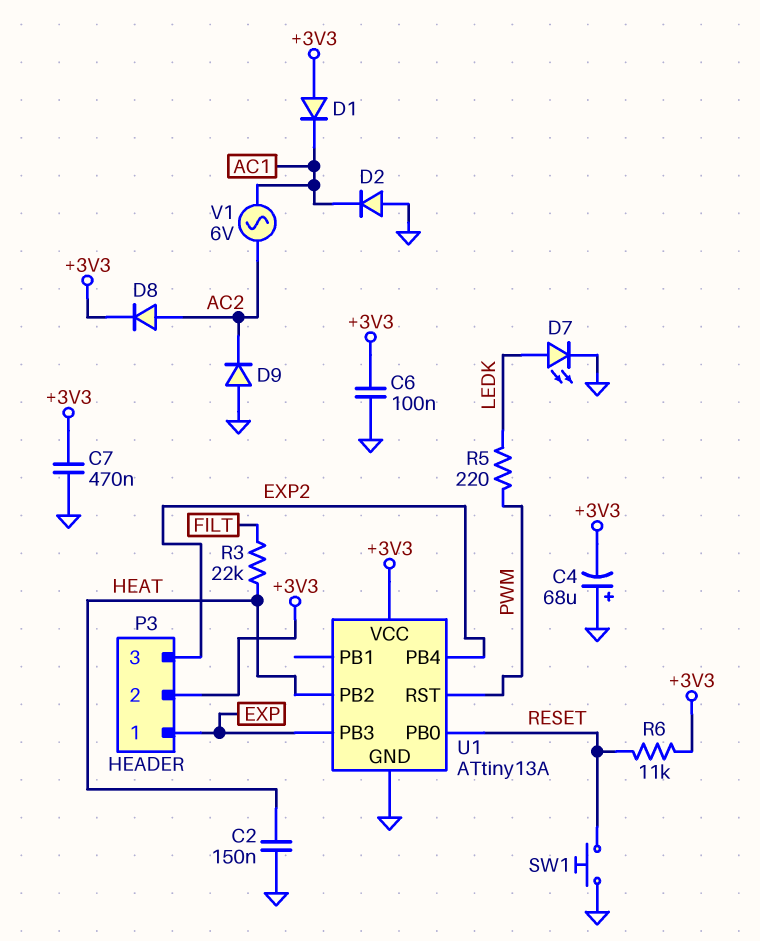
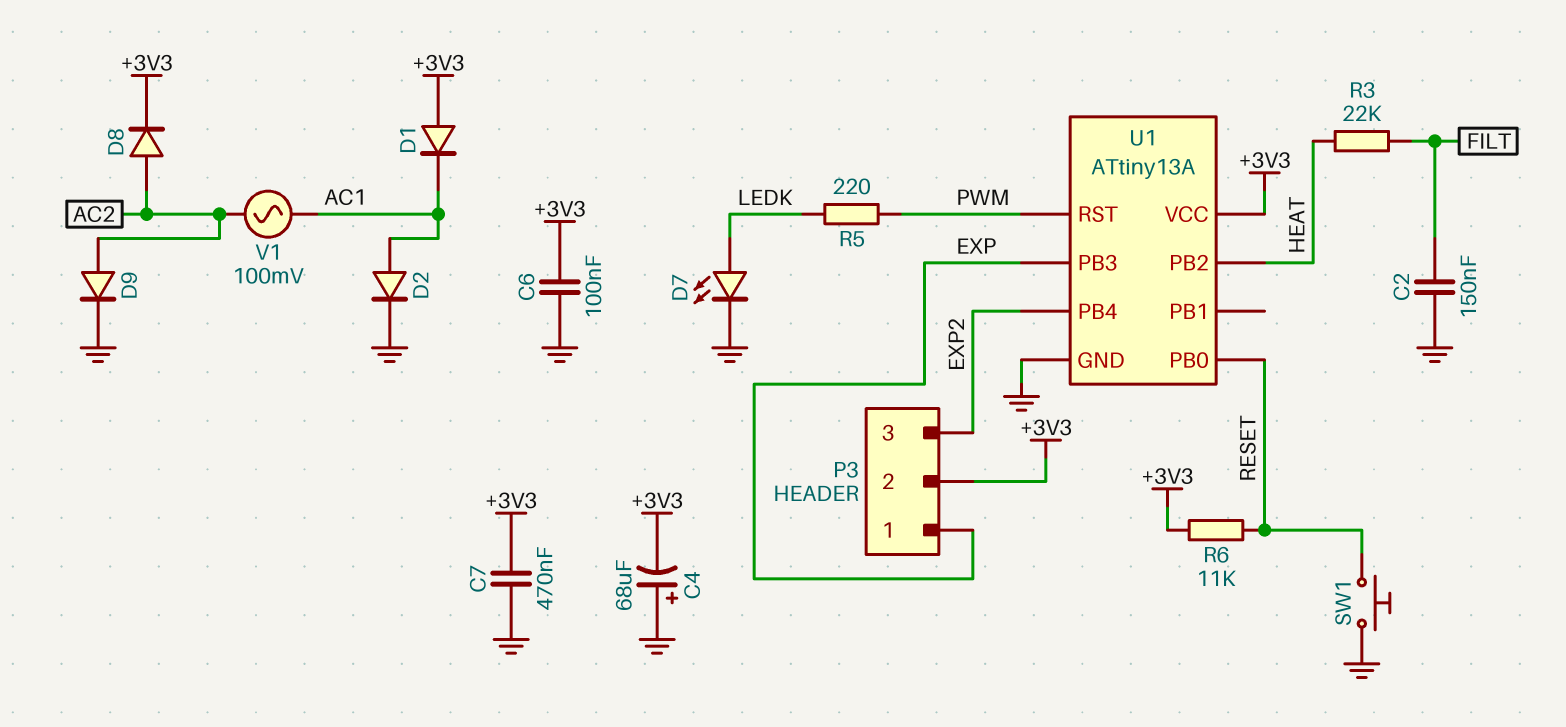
C2: 150nF (GND, HEAT) -> 150nF (FILT, GND)
D2: diode (A GND, K AC1) -> diode (A AC1, K GND)
D9: diode (A GND, K AC2) -> diode (A AC2, K GND)
V1: AC 6V (AC1, AC2) -> AC 100mV (AC1, AC2)

